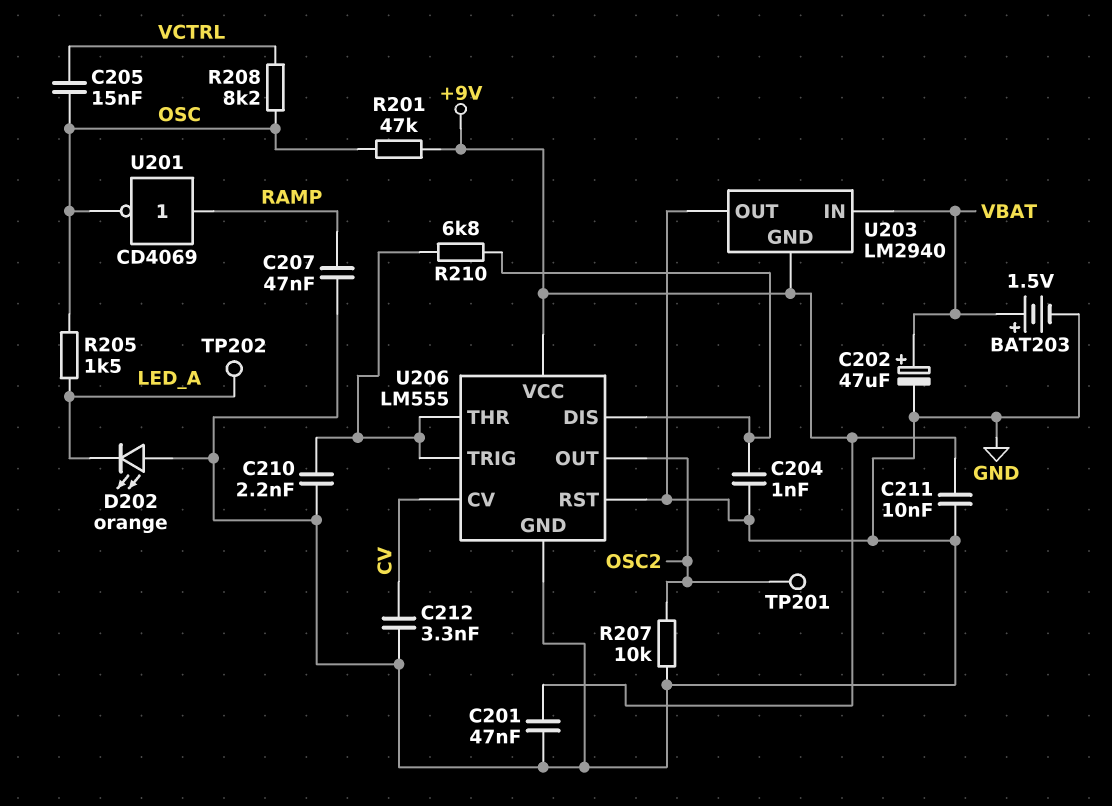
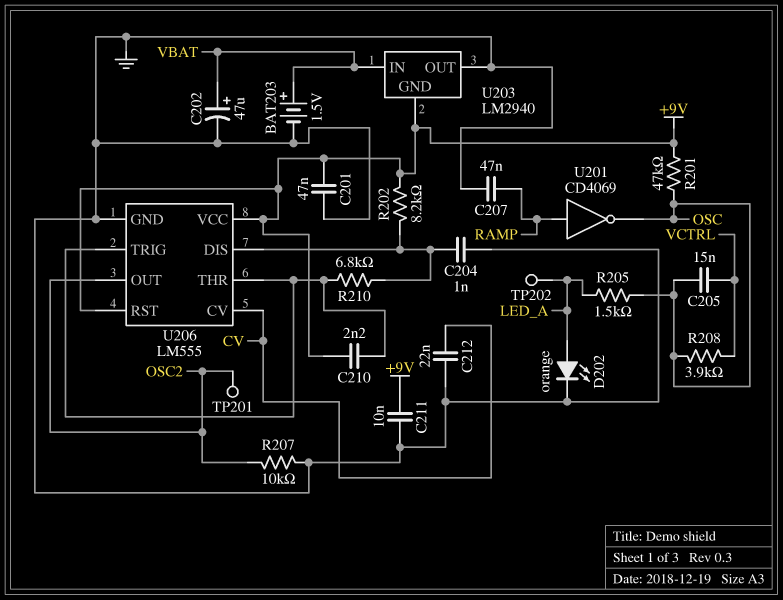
C210: 2.2nF (GND, U206/THR) -> 2.2nF (+9V, U206/THR)
C212: 3.3nF (CV, GND) -> 22nF (CV, GND)
D202: LED orange (A GND, K LED_A) -> LED orange (A LED_A, K GND)
R202: none -> 8.2k (+9V, U206/DIS)
R208: 8.2k (OSC, VCTRL) -> 3.9k (OSC, VCTRL)
U206 pin RST: GND -> +9V

